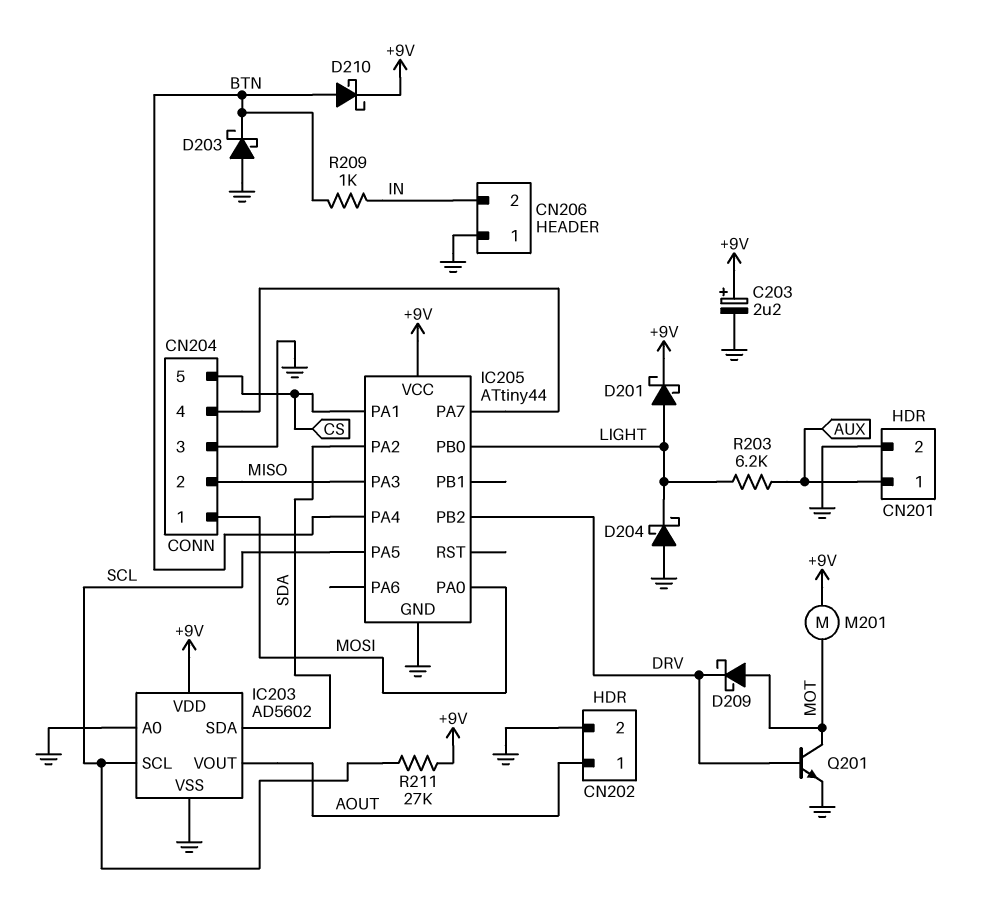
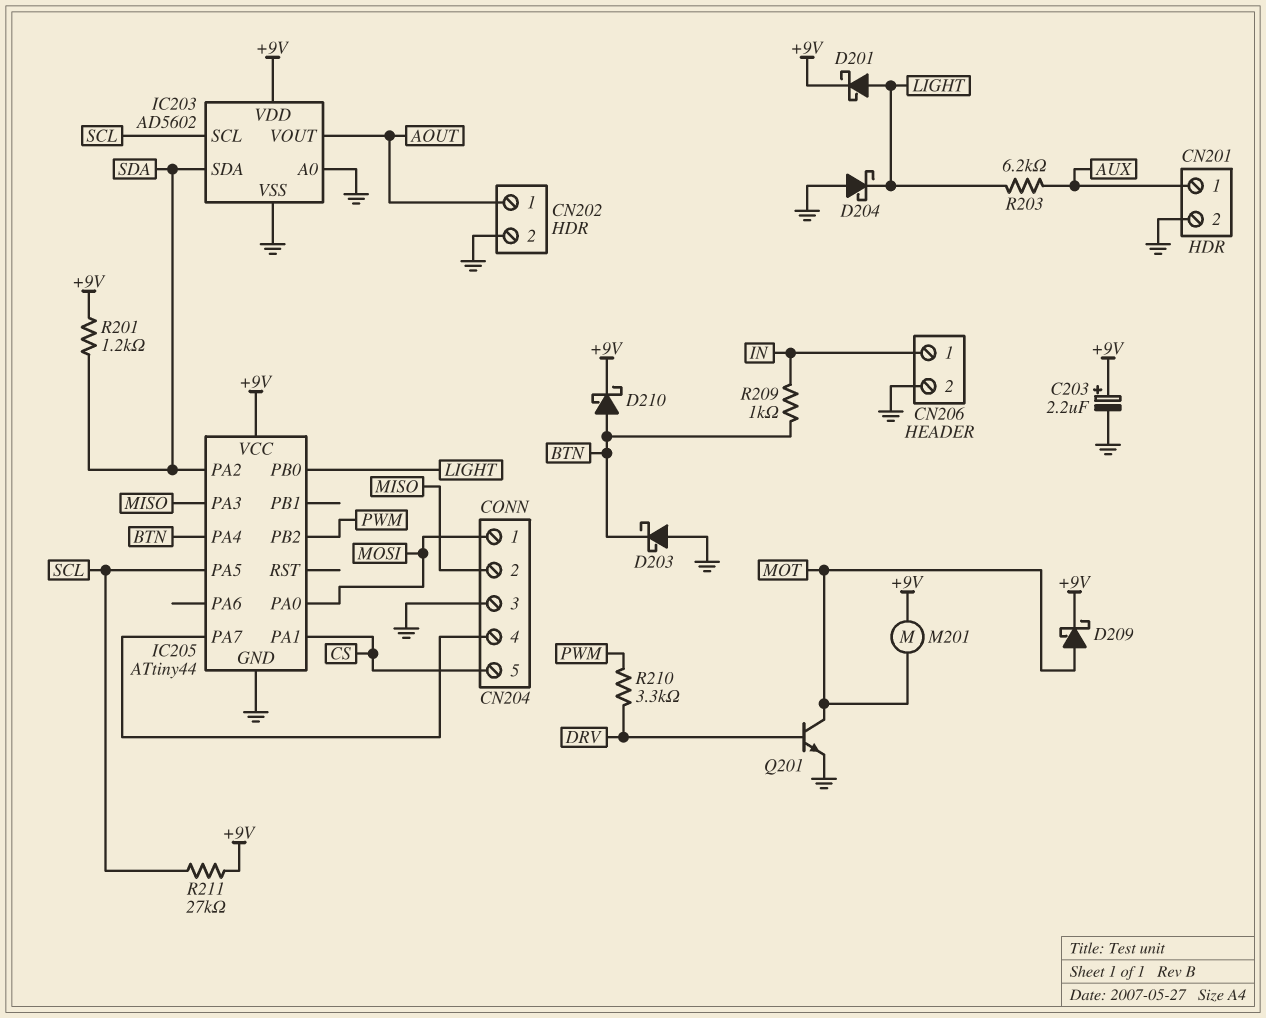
CN206 pin 1: GND -> IN
CN206 pin 2: IN -> GND
D209: schottky (A MOT, K DRV) -> schottky (A MOT, K +9V)
IC205 pin PB2: DRV -> PWM
R201: none -> 1.2k (+9V, SDA)
R210: none -> 3.3k (DRV, PWM)

